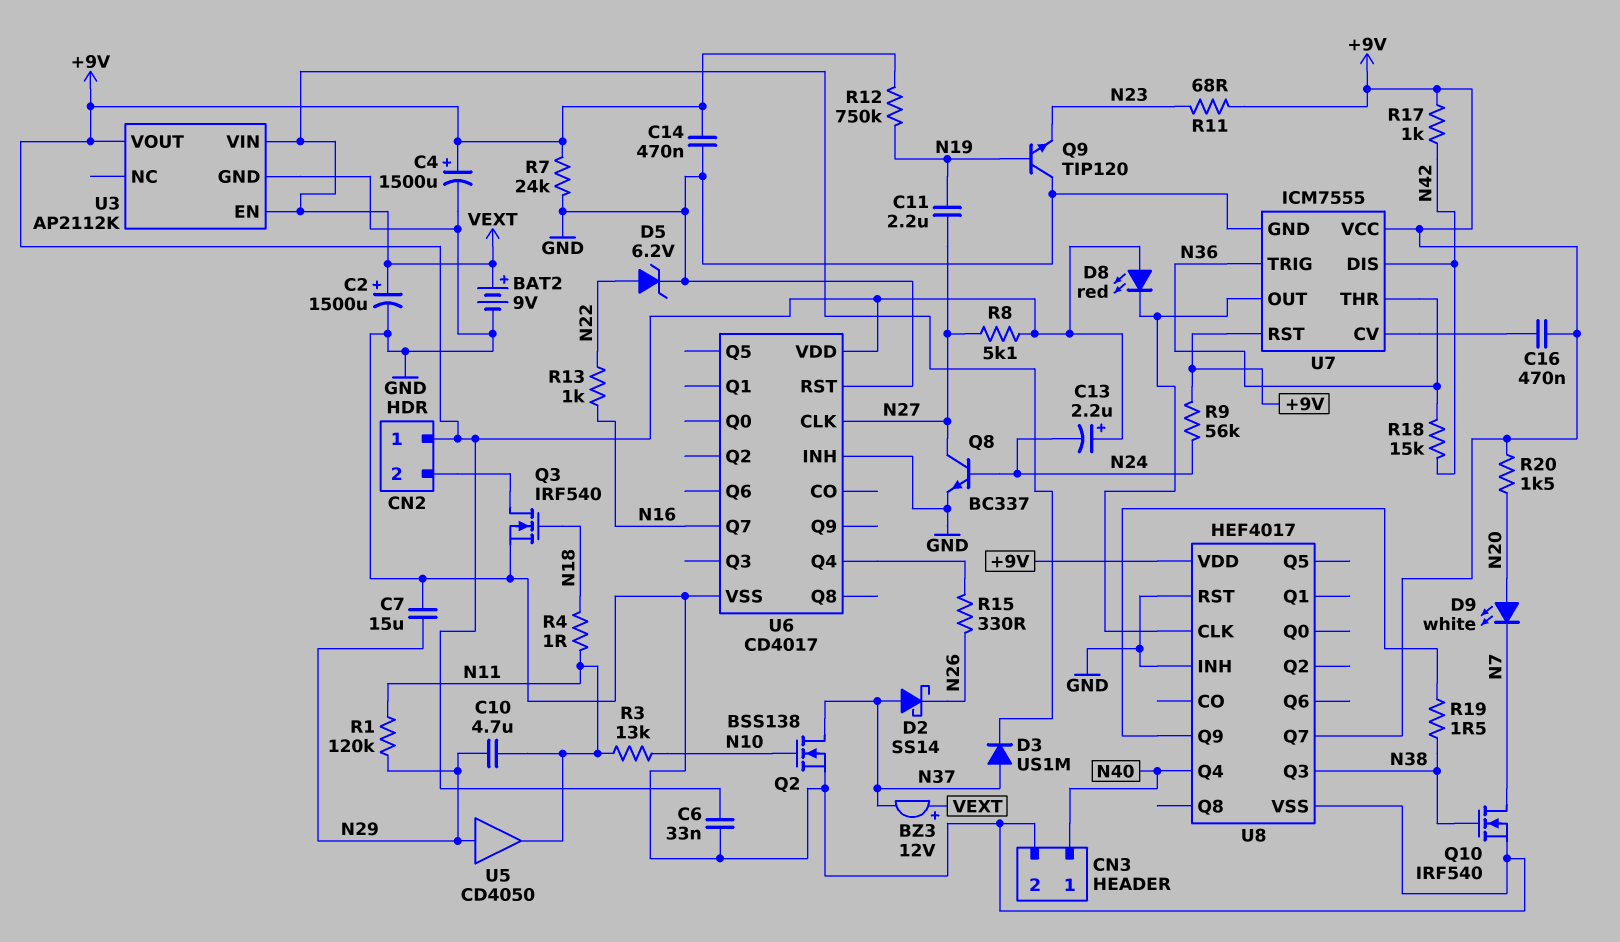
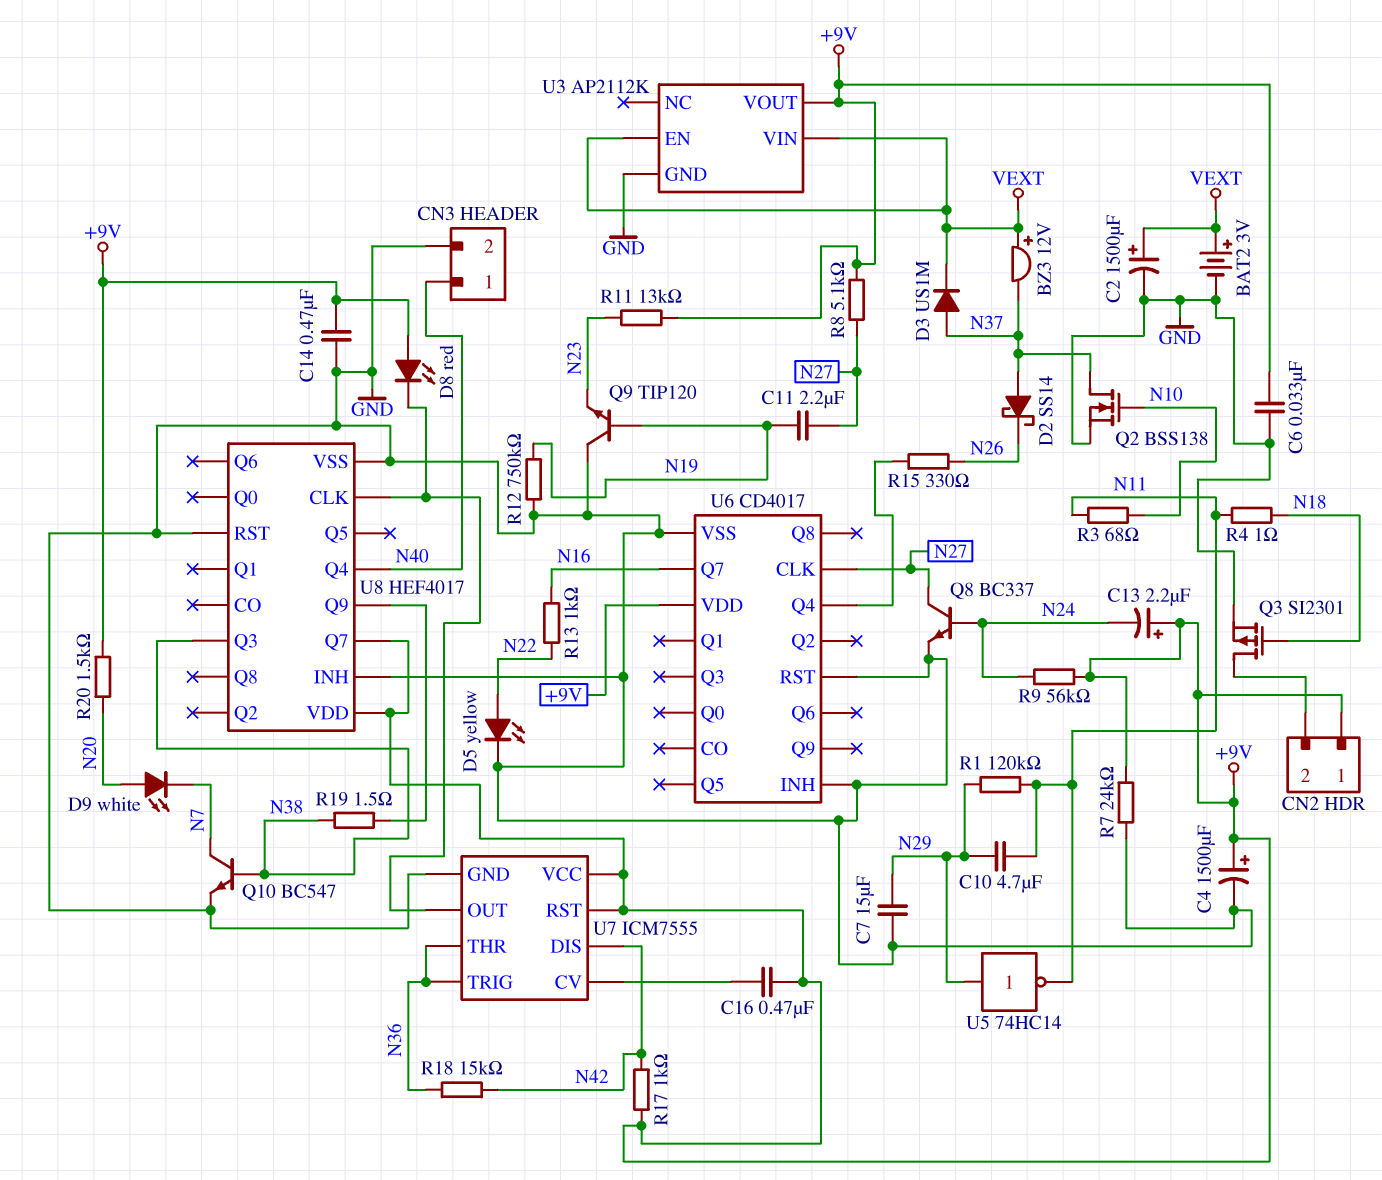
BAT2: 9V (plus VEXT, minus GND) -> 3V (plus VEXT, minus GND)
D5: zener 6.2V (A N22, K GND) -> LED yellow (A N22, K GND)
Q3: NMOS IRF540 (G N18, D CN2/2, S GND) -> PMOS SI2301 (G N18, D CN2/2, S GND)
Q10: NMOS IRF540 (G N38, D N7, S GND) -> NPN BC547 (B N38, C N7, E GND)
R3: 13k (N10, N11) -> 68 (N10, N11)
R11: 68 (+9V, N23) -> 13k (+9V, N23)
R12: 750k (+9V, N19) -> 750k (GND, N19)
U5: buffer CD4050 (in N29, out N11) -> NOT 74HC14 (in N29, out N11)

